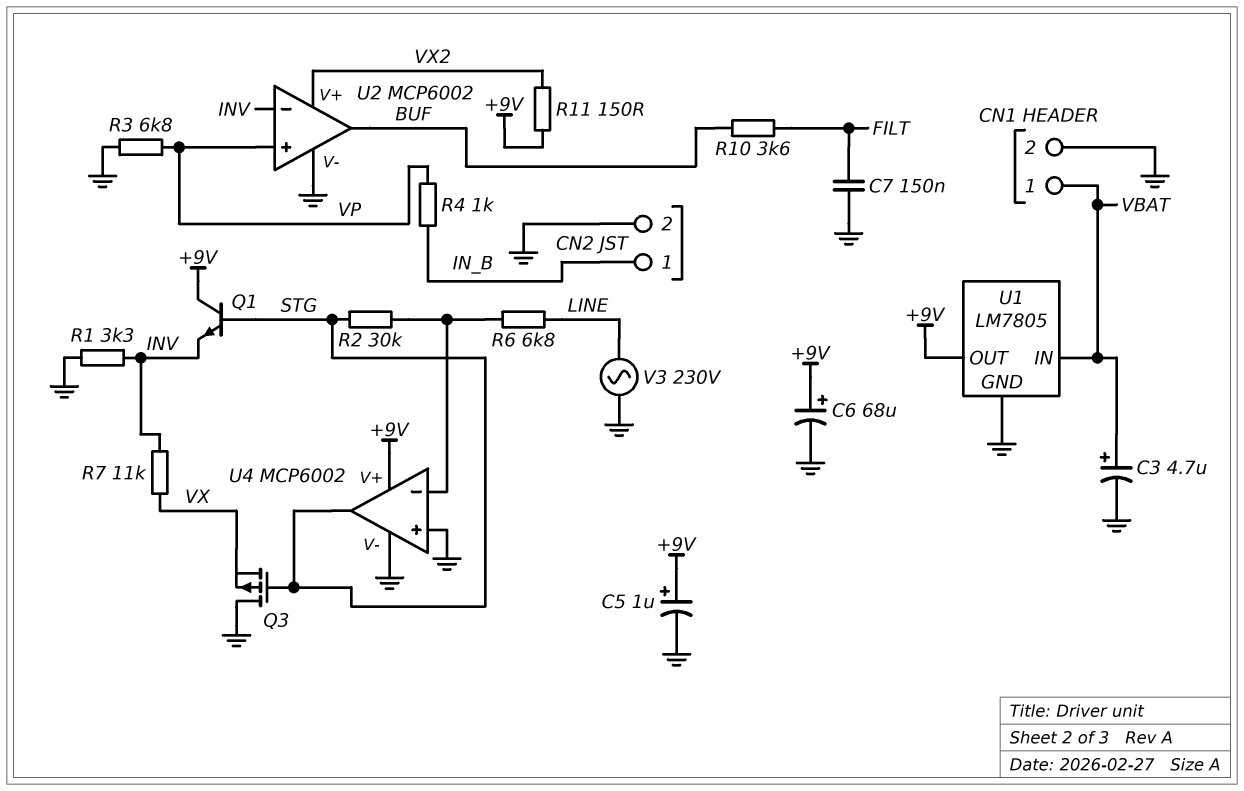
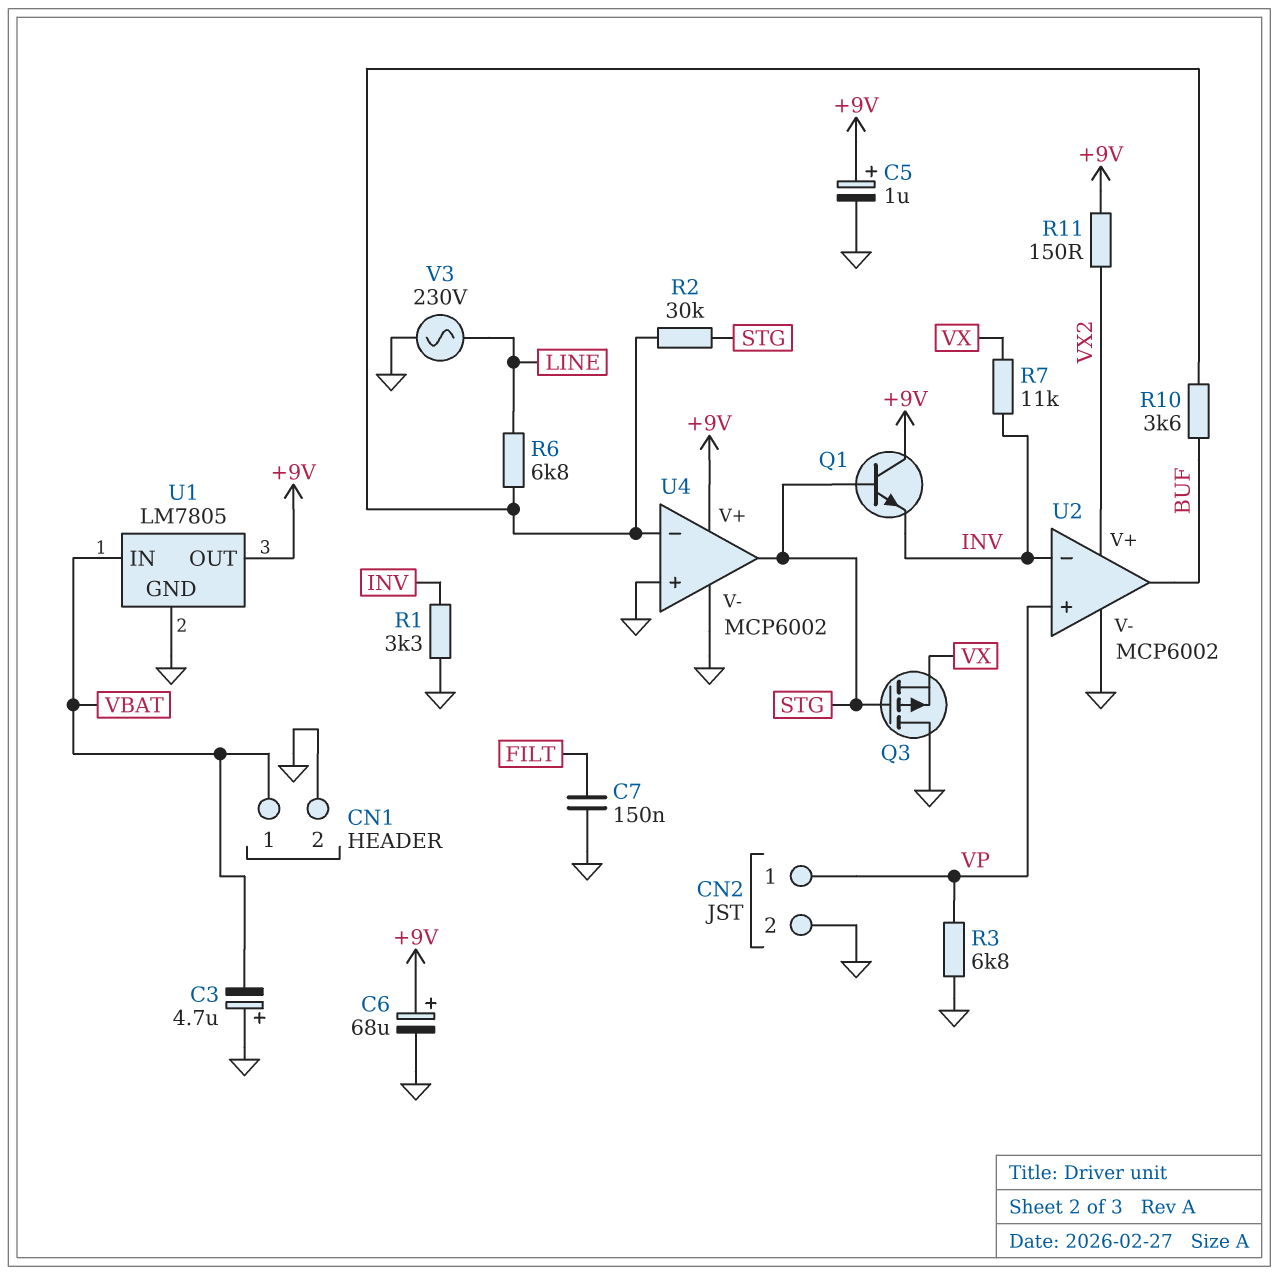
C3: 4.7uF (plus VBAT, minus GND) -> 4.7uF (plus GND, minus VBAT)
CN2 pin 1: IN_B -> VP
R4: 1k (IN_B, VP) -> none
R10: 3.6k (BUF, FILT) -> 3.6k (BUF, U4/in-)

